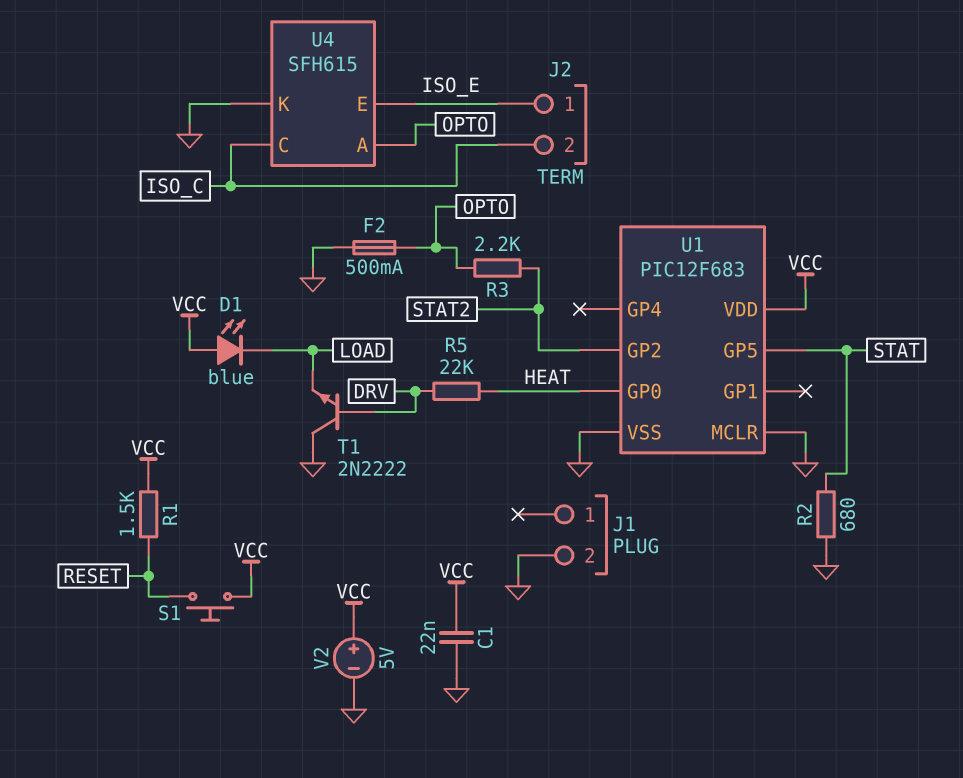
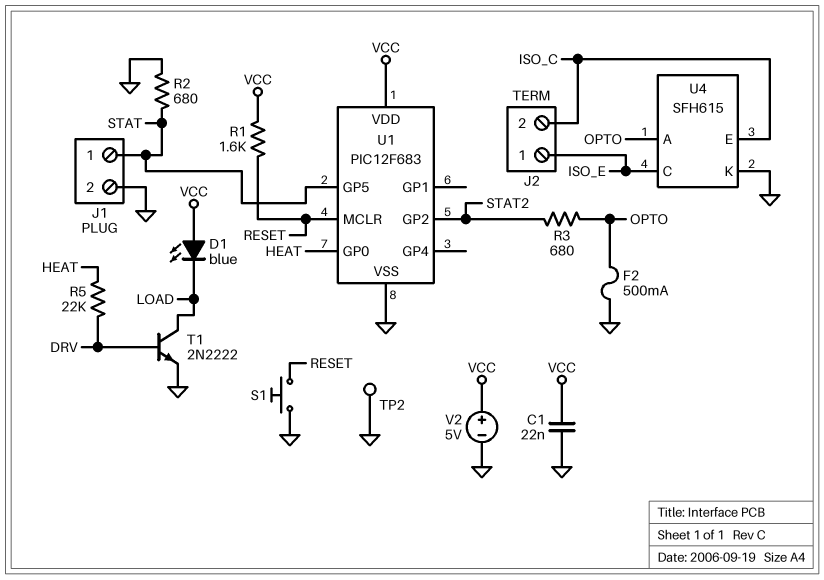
J1 pin 1: none -> STAT
R1: 1.5k (RESET, VCC) -> 1.6k (RESET, VCC)
R3: 2.2k (OPTO, STAT2) -> 680 (OPTO, STAT2)
S1: button (RESET, VCC) -> button (GND, RESET)
T1: NPN 2N2222 (B DRV, C GND, E LOAD) -> NPN 2N2222 (B DRV, C LOAD, E GND)
TP2: none -> test point (GND)
U1 pin MCLR: GND -> RESET
U4 pin C: ISO_C -> ISO_E
U4 pin E: ISO_E -> ISO_C

